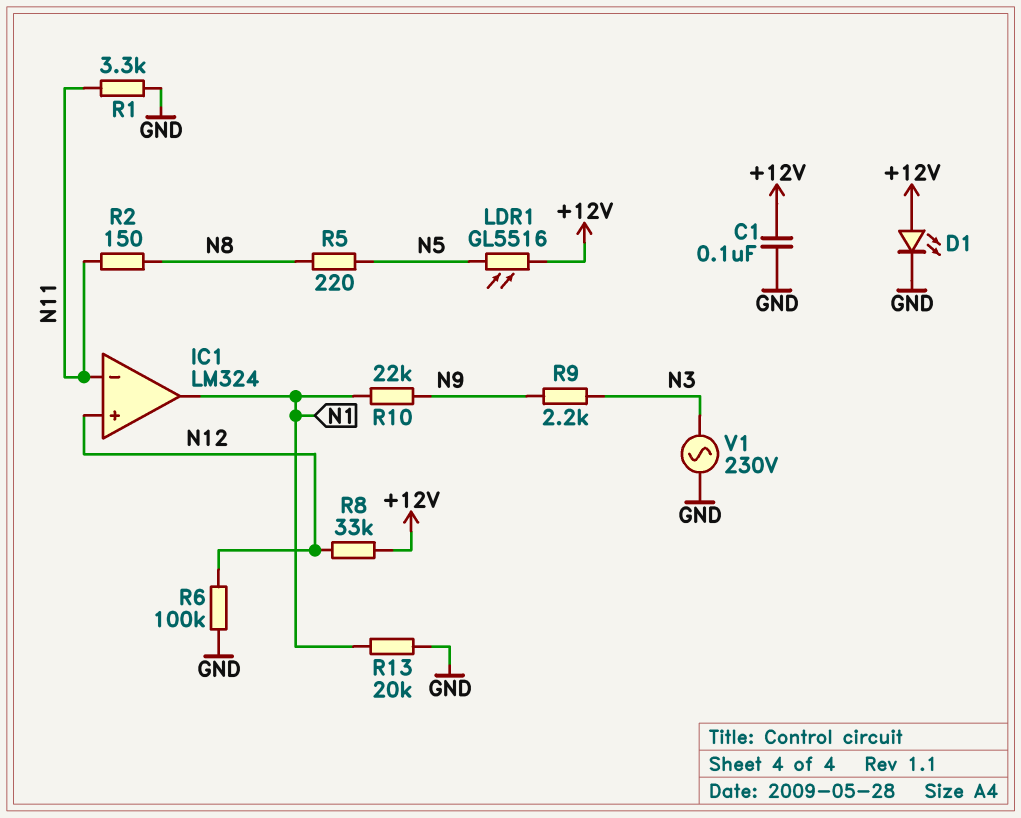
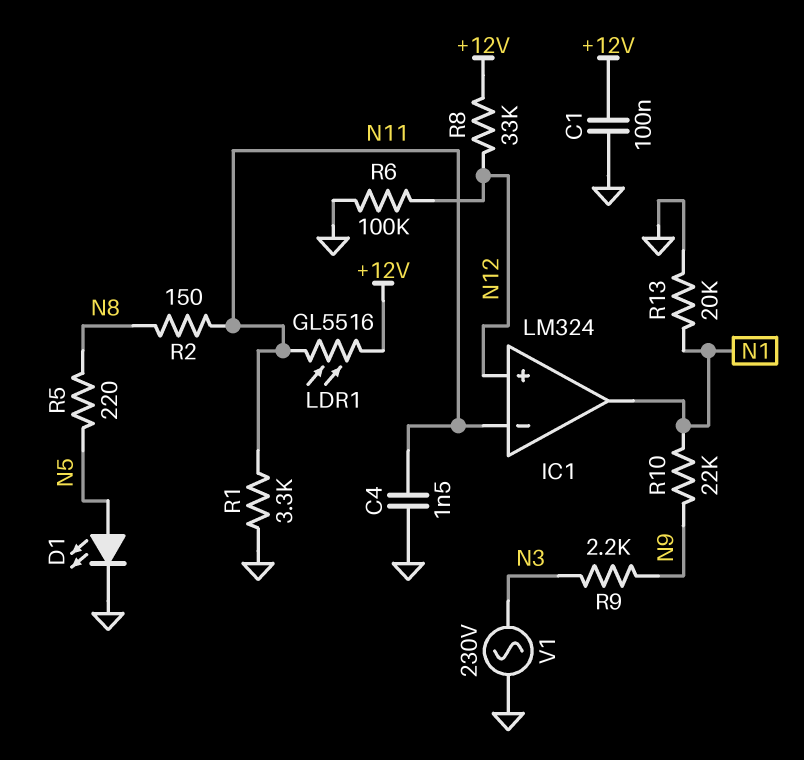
C4: none -> 1.5nF (GND, N11)
D1: LED (A +12V, K GND) -> LED (A N5, K GND)
LDR1: GL5516 (+12V, N5) -> GL5516 (+12V, N11)

